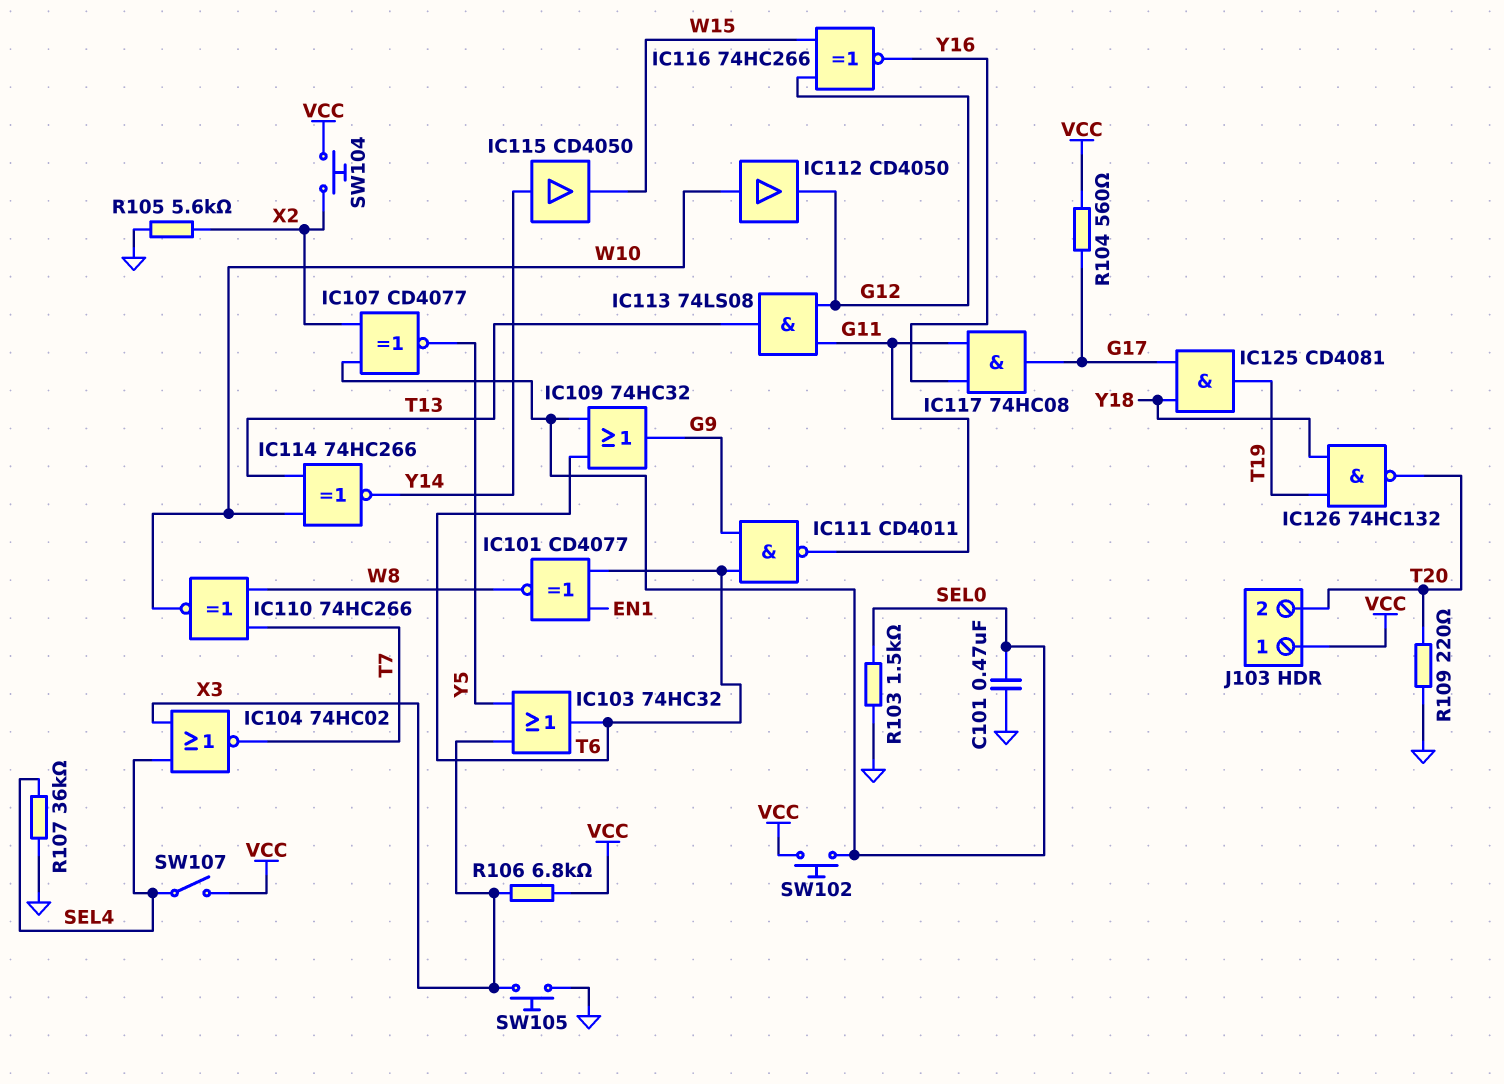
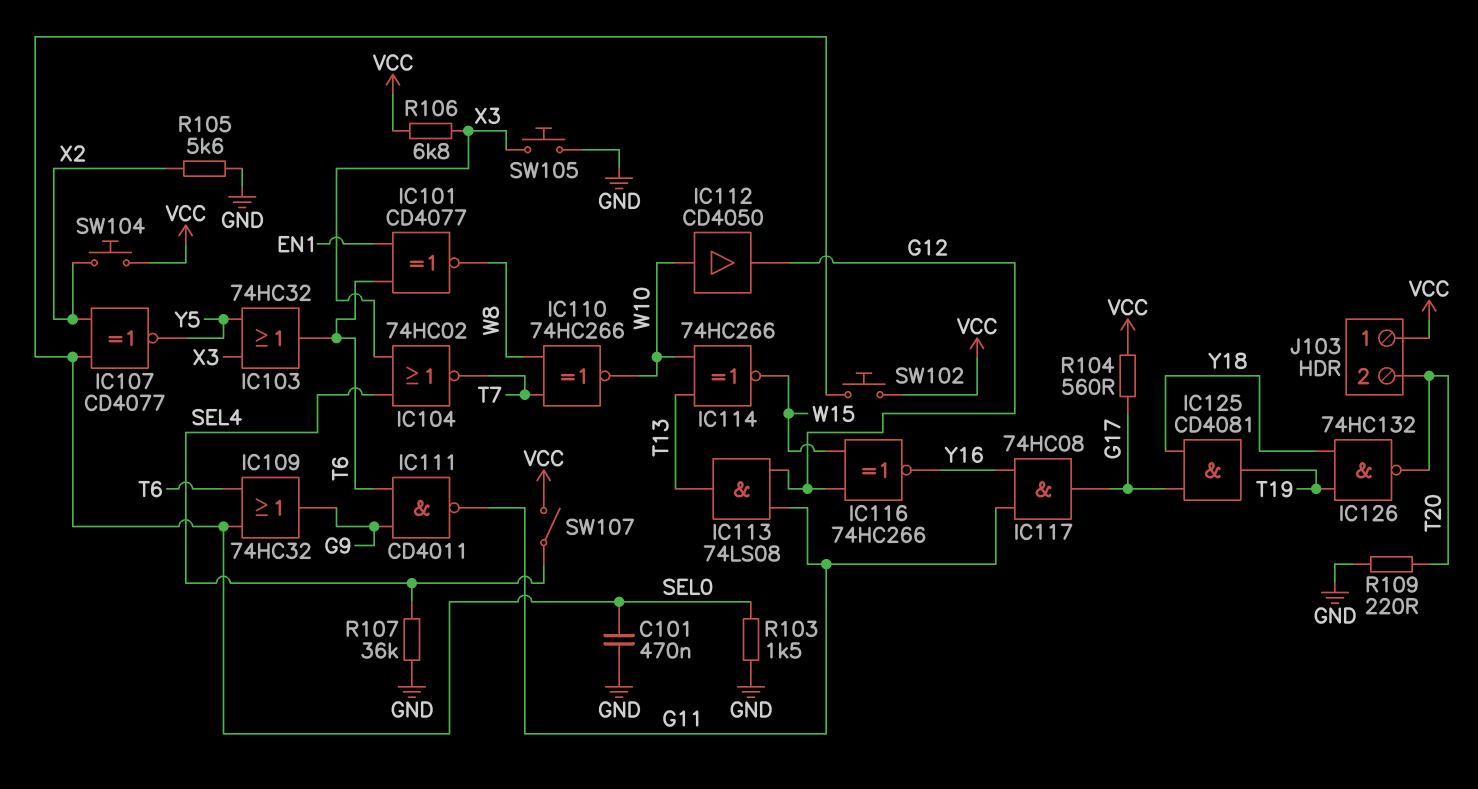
IC114: XNOR 74HC266 (in T13, in W10, out Y14) -> XNOR 74HC266 (in T13, in W10, out W15)
IC115: buffer CD4050 (in Y14, out W15) -> none

